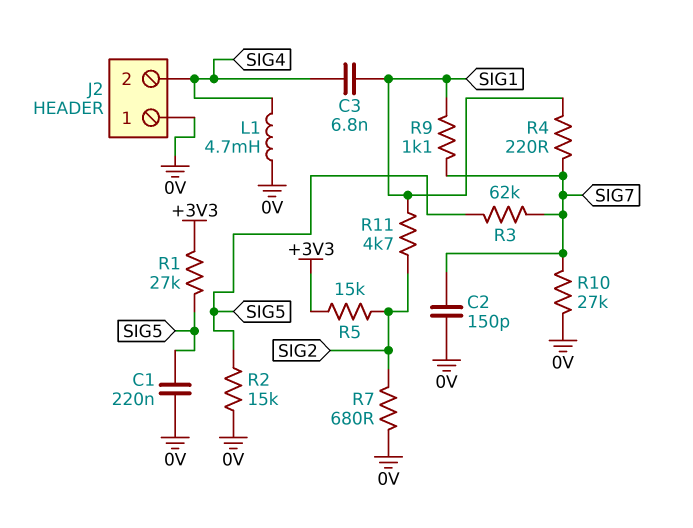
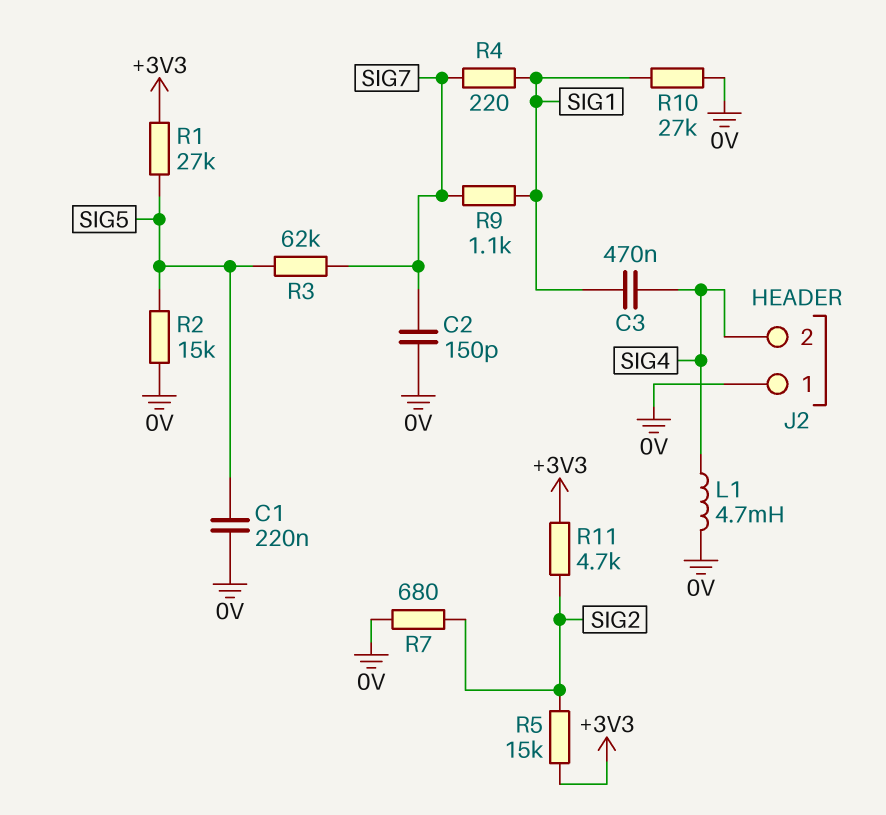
C3: 6.8nF (SIG1, SIG4) -> 470nF (SIG1, SIG4)
R10: 27k (0V, SIG7) -> 27k (0V, SIG1)
R11: 4.7k (SIG1, SIG2) -> 4.7k (+3V3, SIG2)

